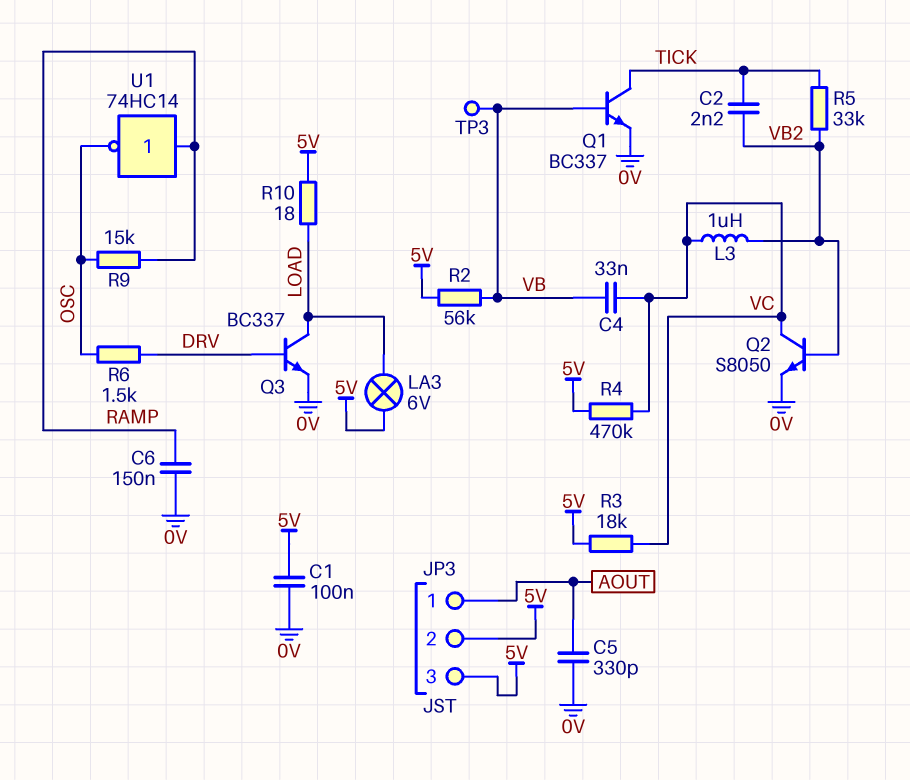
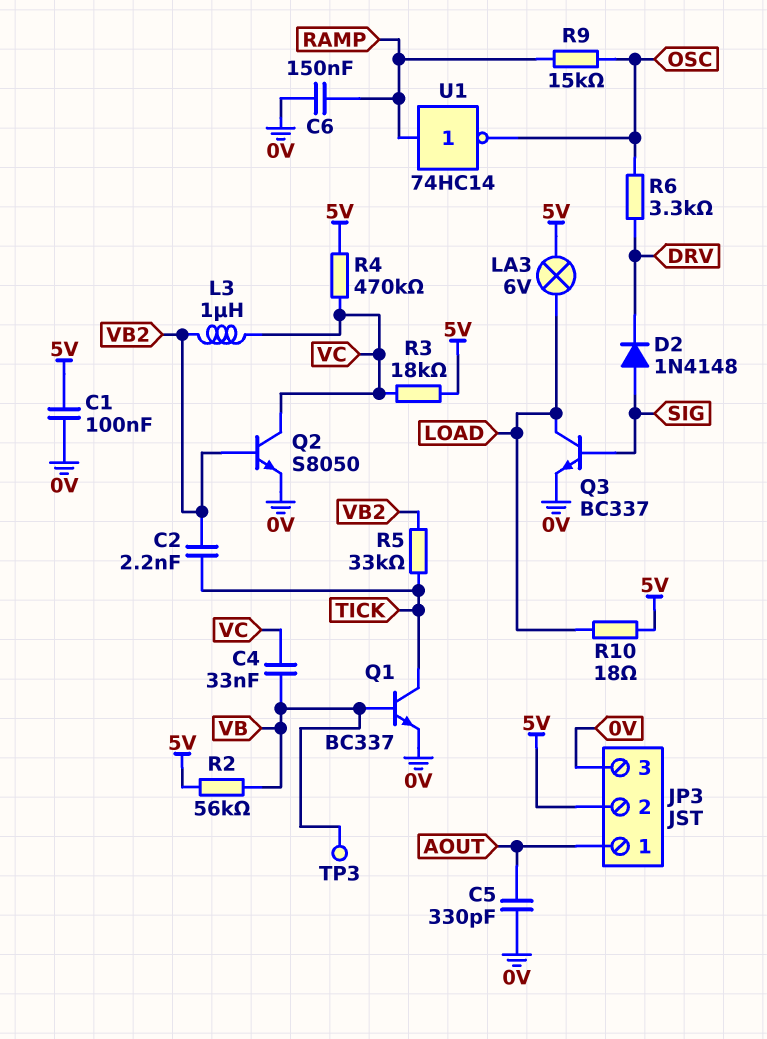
D2: none -> diode 1N4148 (A SIG, K DRV)
JP3 pin 3: 5V -> 0V
Q3: NPN BC337 (B DRV, C LOAD, E 0V) -> NPN BC337 (B SIG, C LOAD, E 0V)
R6: 1.5k (DRV, OSC) -> 3.3k (DRV, OSC)

